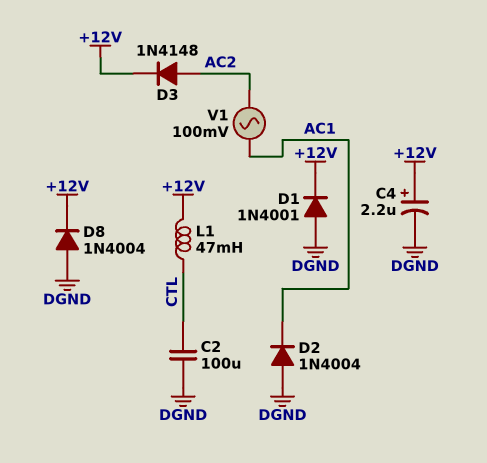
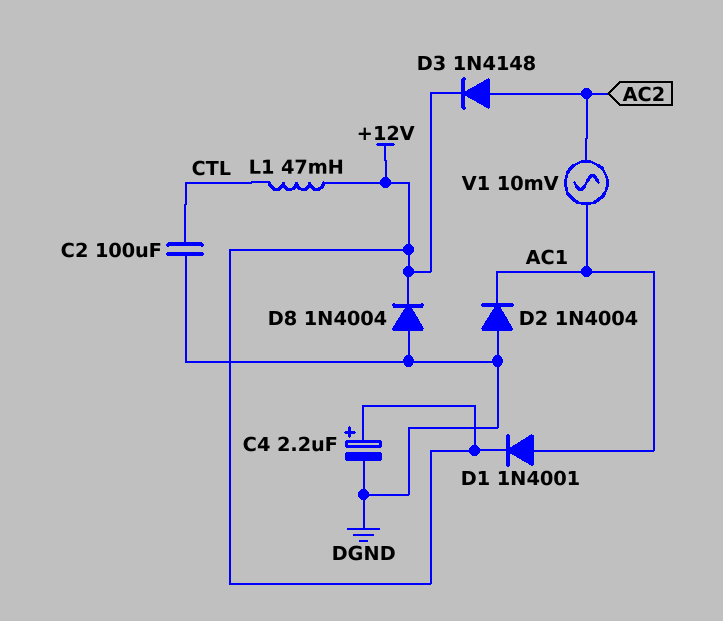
D1: diode 1N4001 (A DGND, K +12V) -> diode 1N4001 (A AC1, K +12V)
V1: AC 100mV (AC1, AC2) -> AC 10mV (AC1, AC2)

